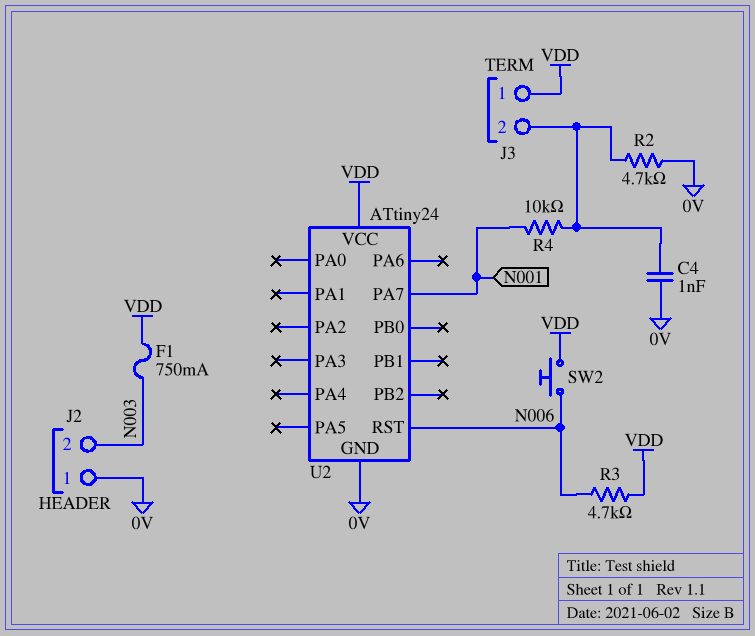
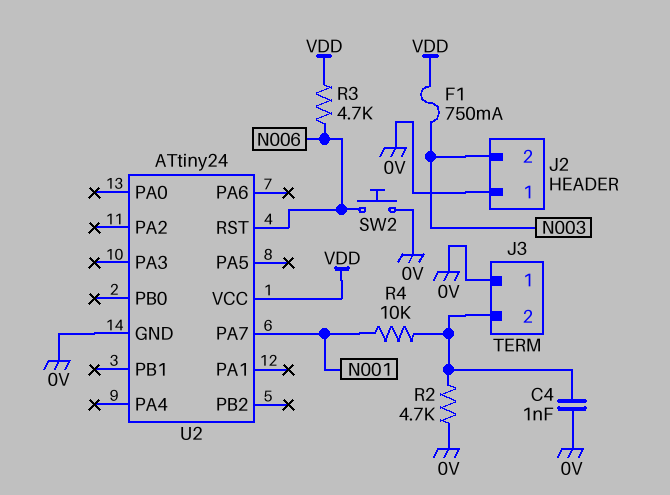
J3 pin 1: VDD -> 0V
SW2: button (N006, VDD) -> button (0V, N006)

